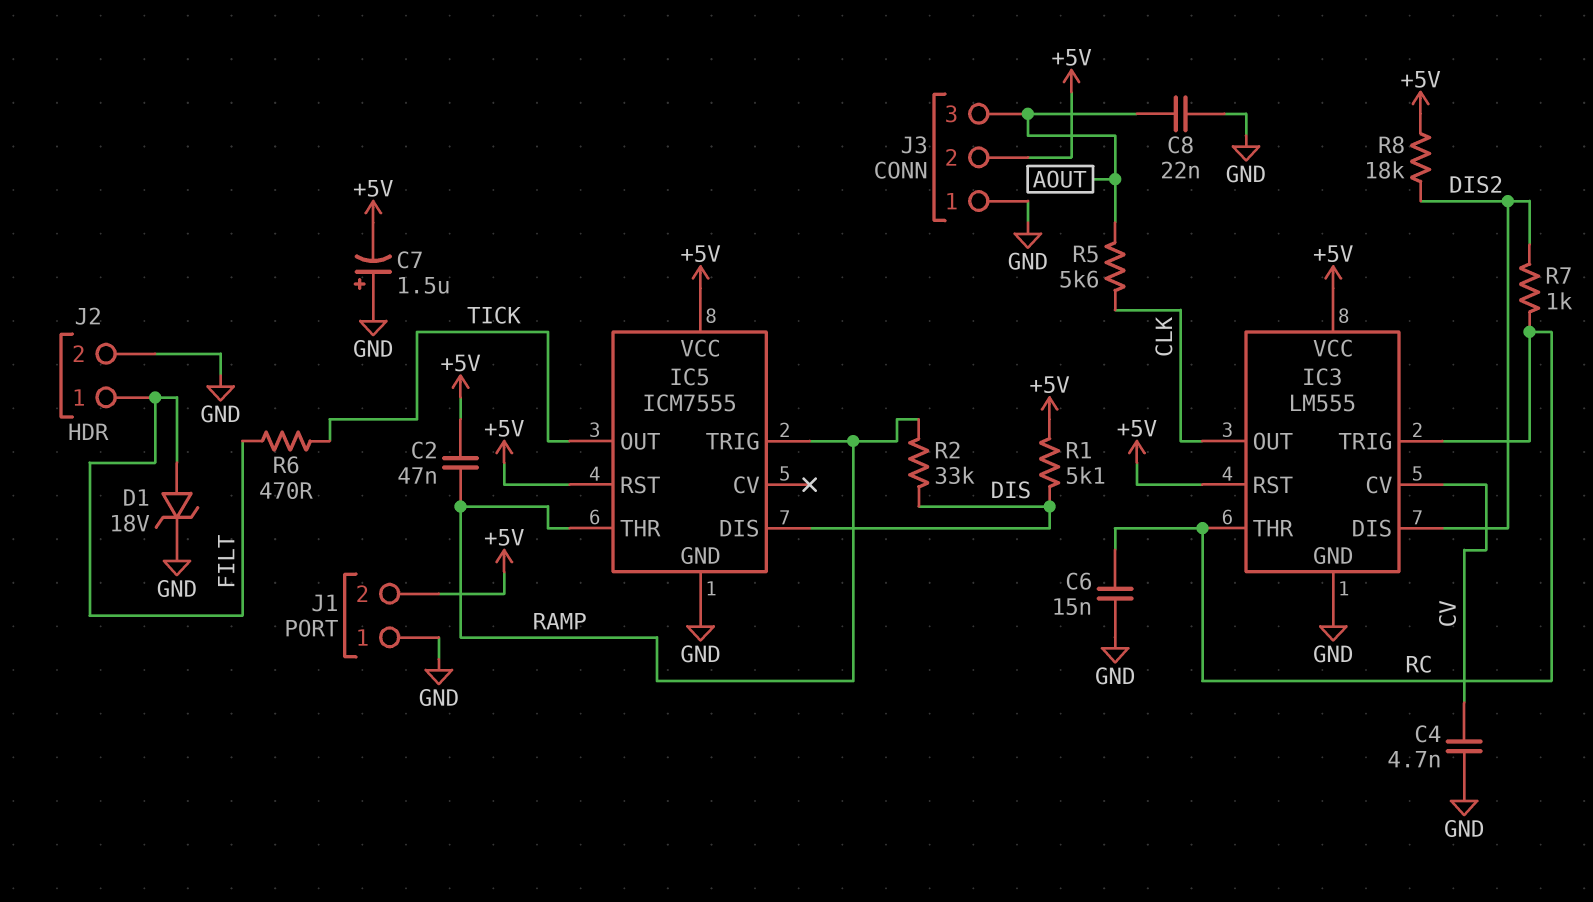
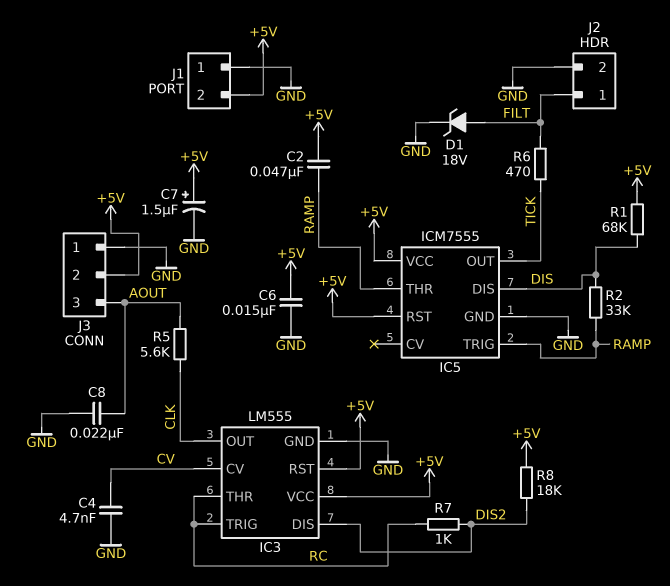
C6: 15nF (GND, RC) -> 15nF (+5V, GND)
C7: 1.5uF (plus GND, minus +5V) -> 1.5uF (plus +5V, minus GND)
R1: 5.1k (+5V, DIS) -> 68k (+5V, DIS)

